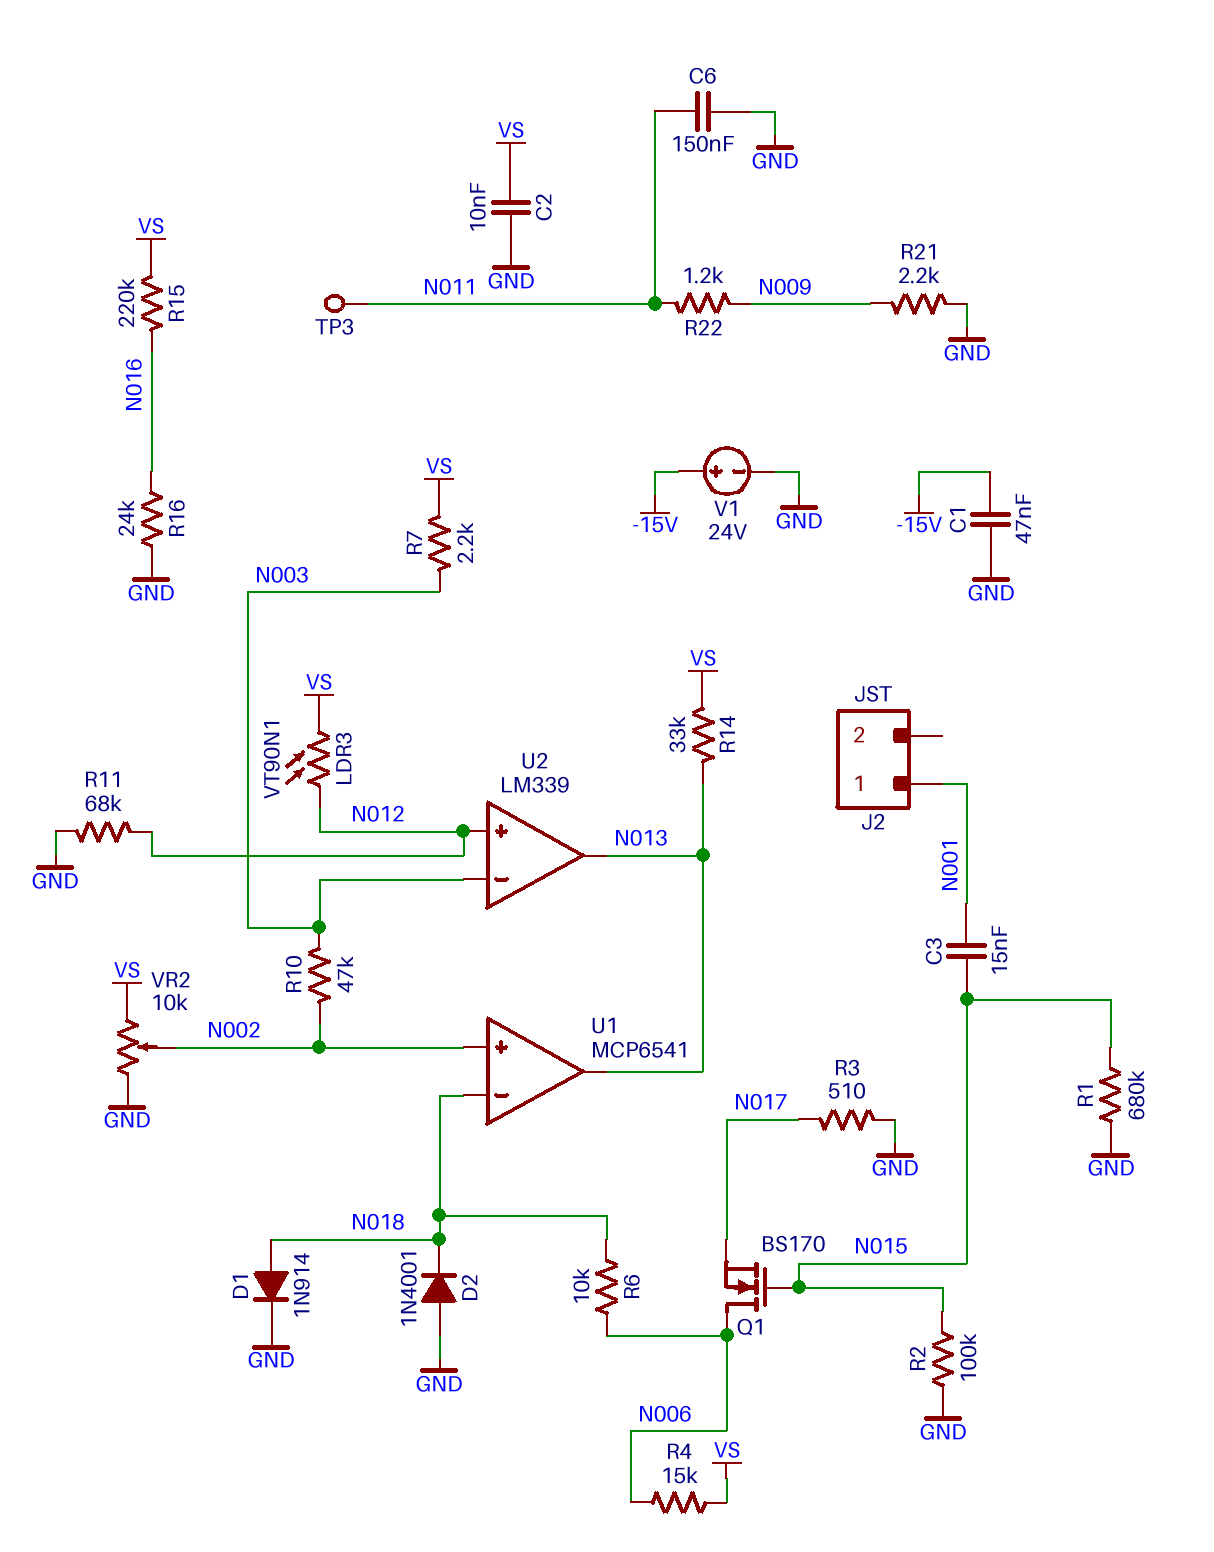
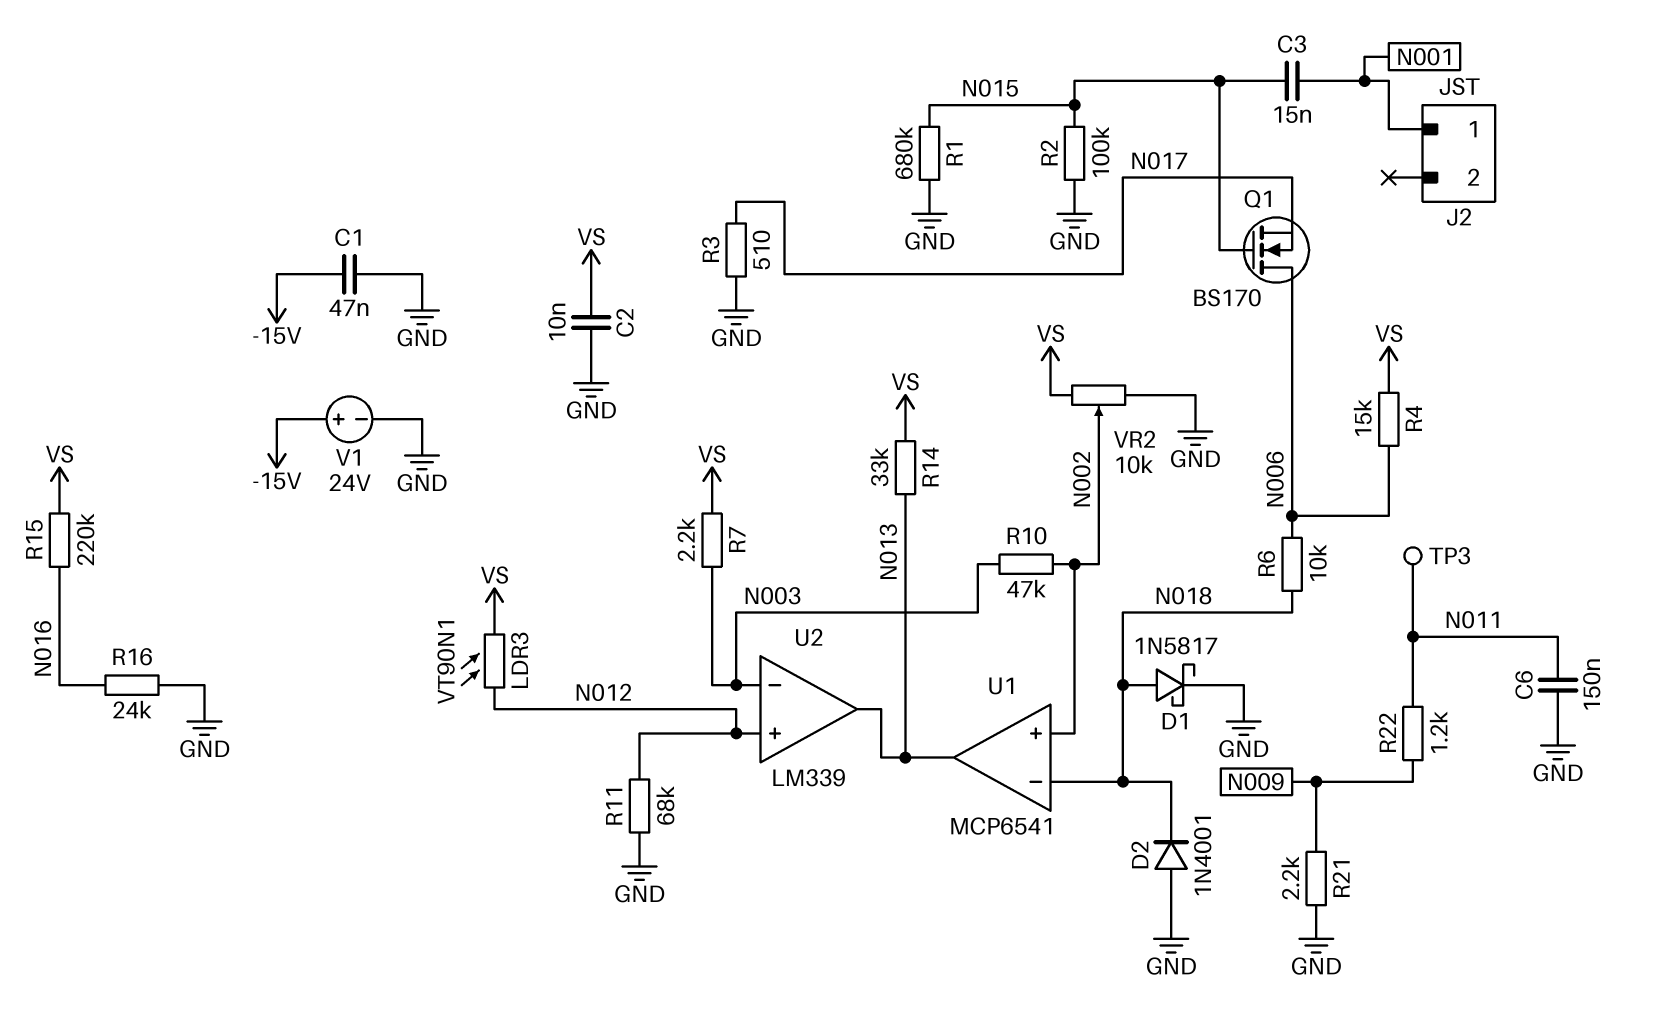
D1: diode 1N914 (A N018, K GND) -> schottky 1N5817 (A N018, K GND)

